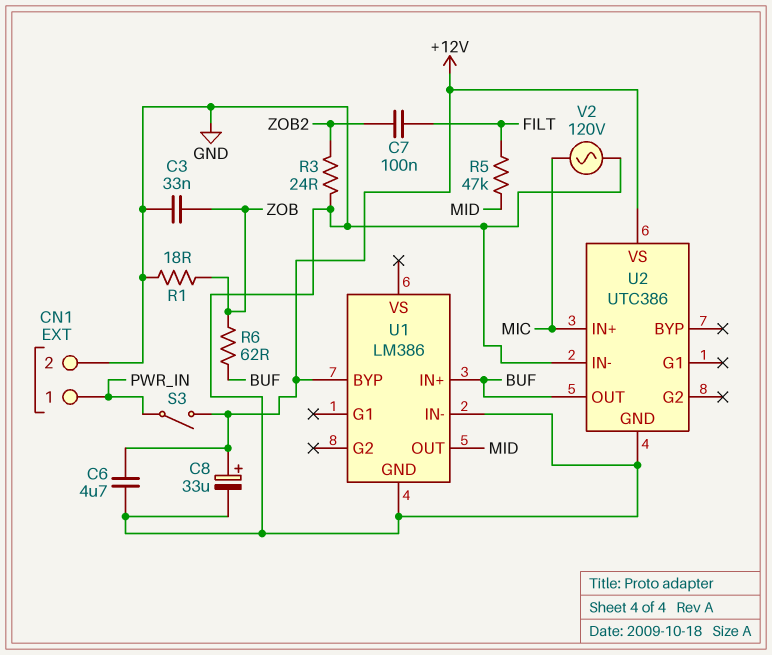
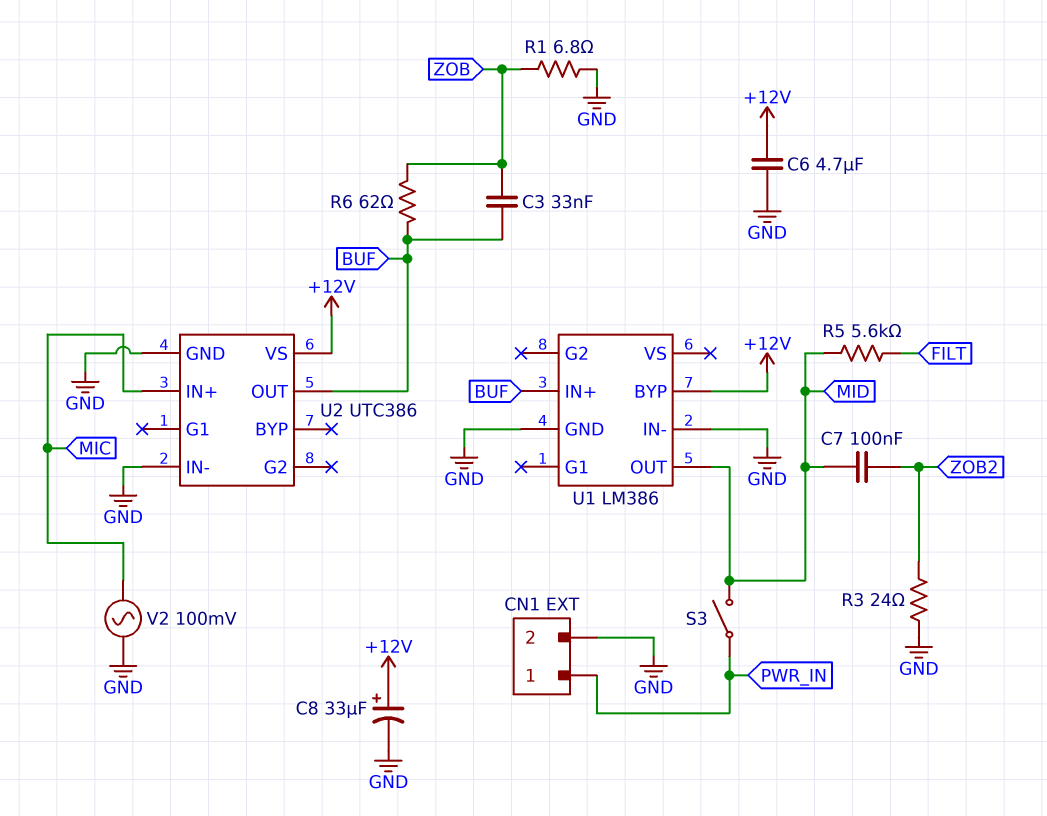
C3: 33nF (GND, ZOB) -> 33nF (BUF, ZOB)
C7: 100nF (FILT, ZOB2) -> 100nF (MID, ZOB2)
R1: 18 (GND, ZOB) -> 6.8 (GND, ZOB)
R5: 47k (FILT, MID) -> 5.6k (FILT, MID)
S3: switch (+12V, PWR_IN) -> switch (MID, PWR_IN)
V2: AC 120V (GND, MIC) -> AC 100mV (GND, MIC)

